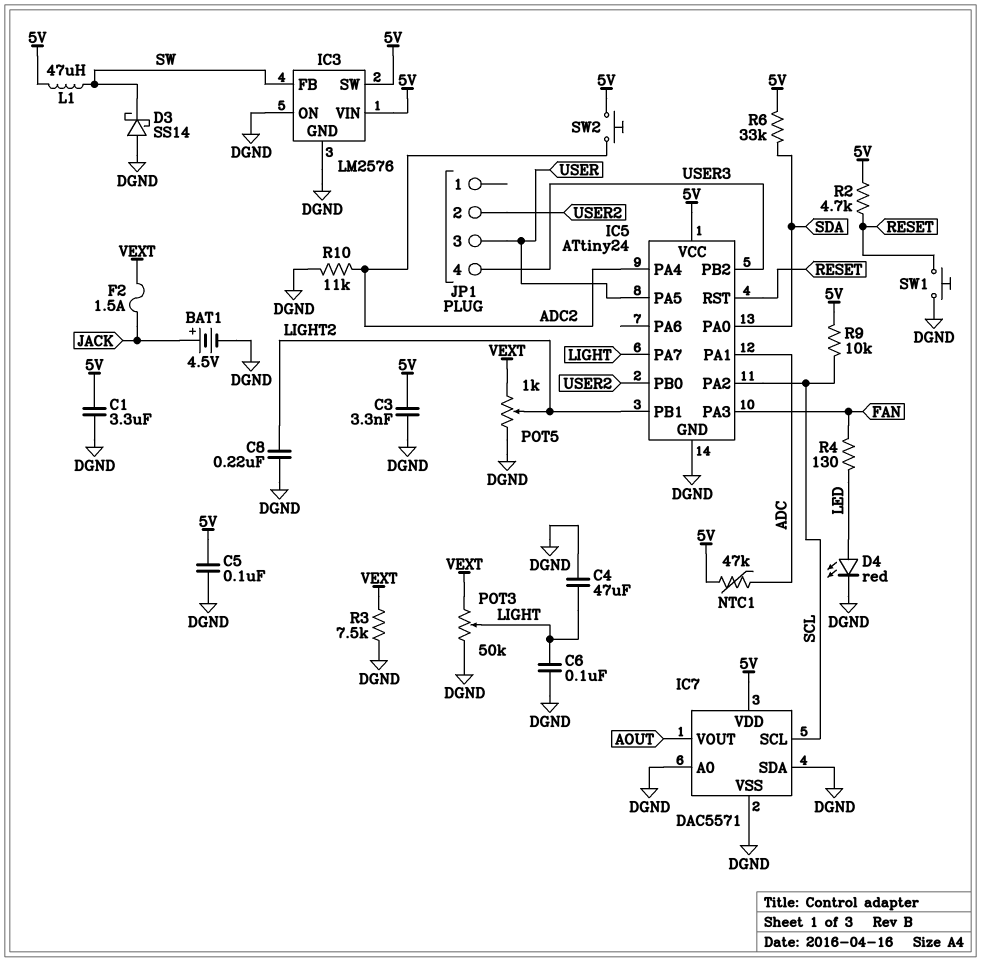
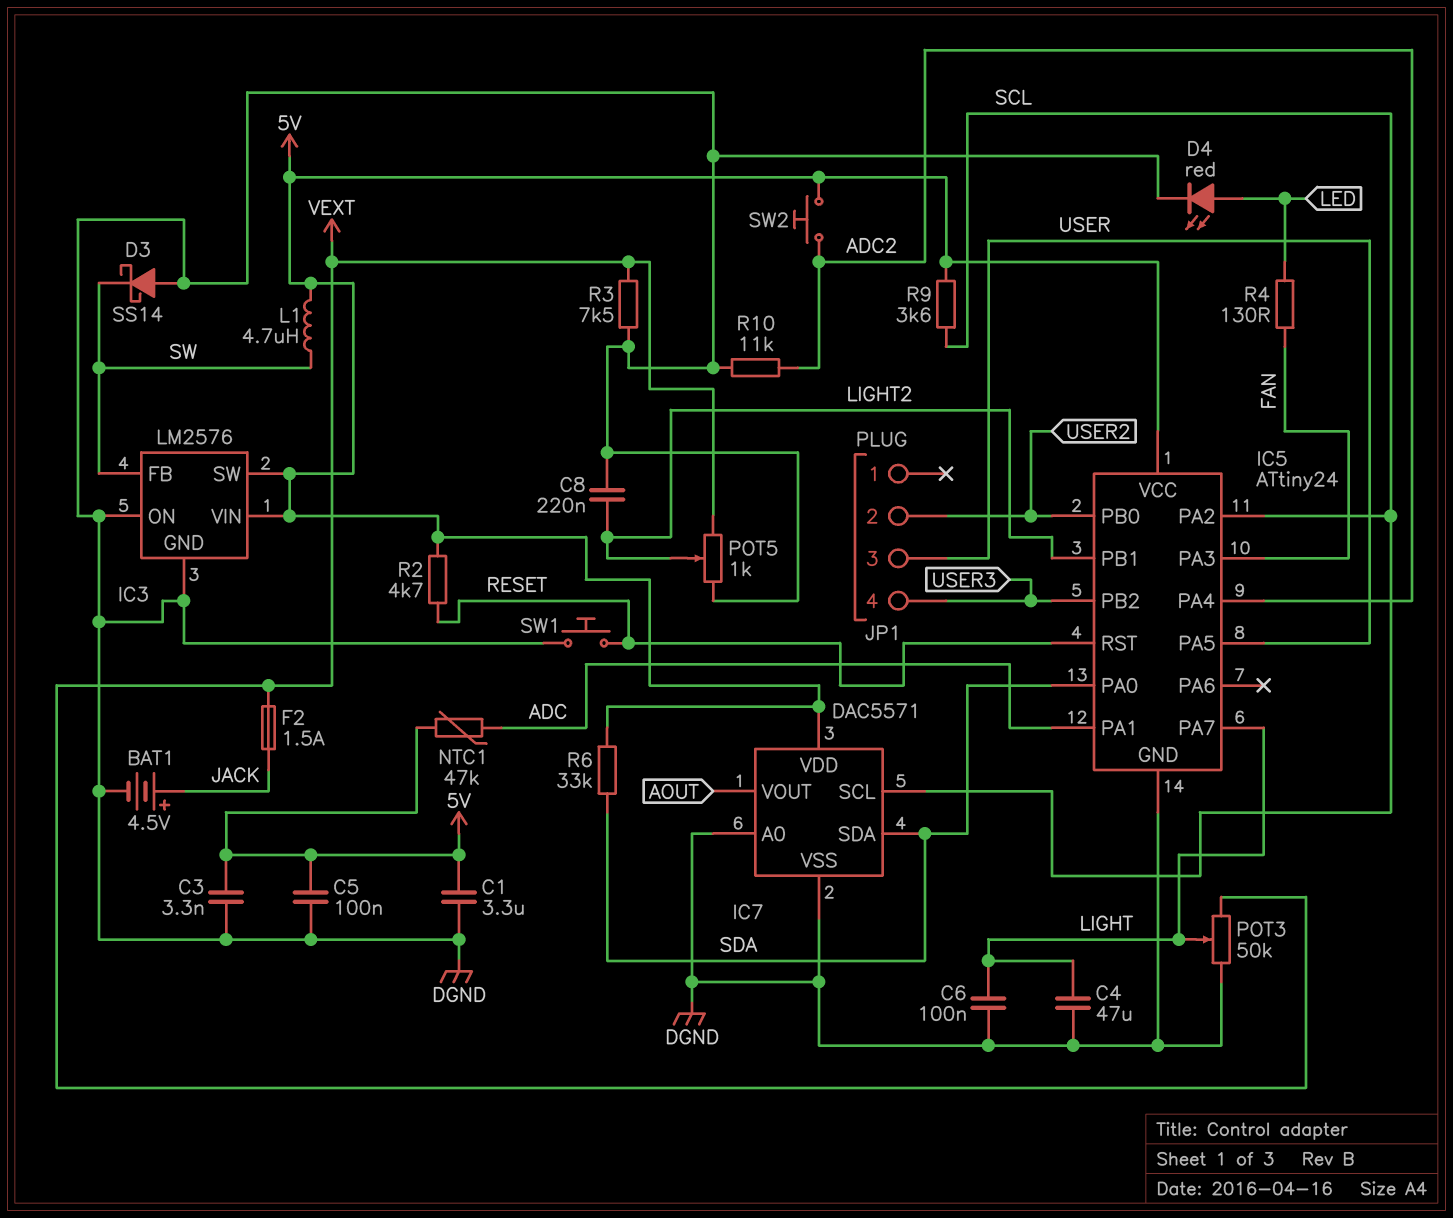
IC7 pin SDA: DGND -> SDA
L1: 47uH (5V, SW) -> 4.7uH (5V, SW)
R9: 10k (5V, SCL) -> 3.6k (5V, SCL)

